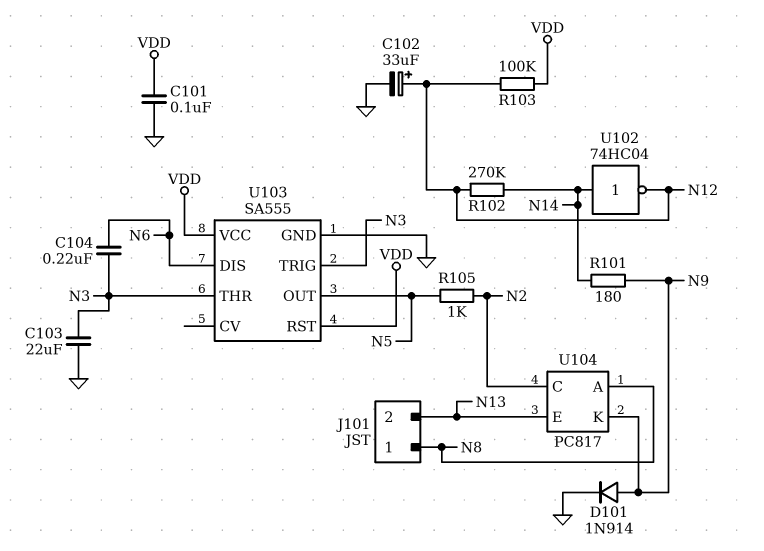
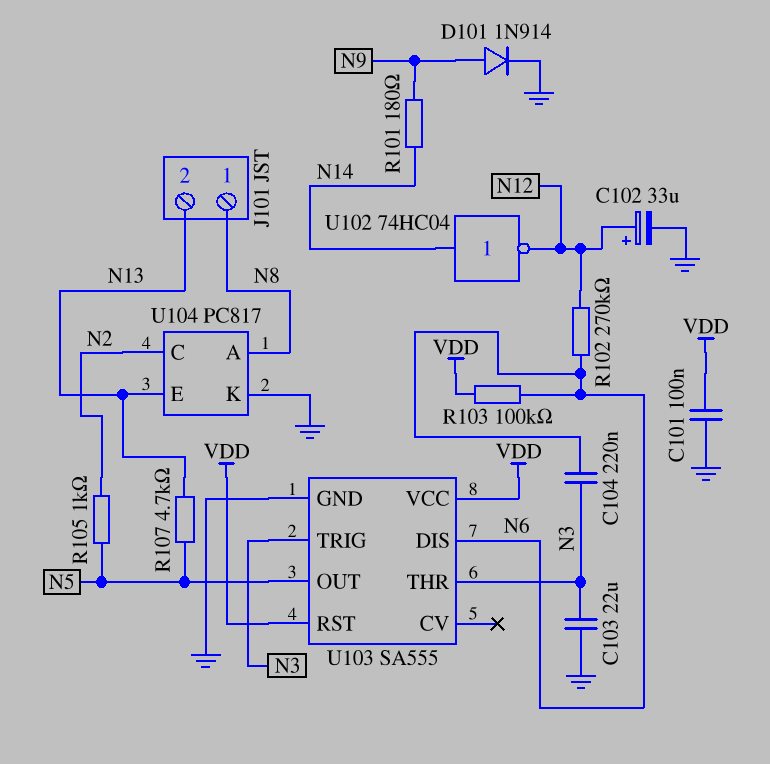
R102: 270k (N12, N14) -> 270k (N6, N12)
R103: 100k (N12, VDD) -> 100k (N6, VDD)
R107: none -> 4.7k (N5, N13)
U104 pin K: N9 -> GND

